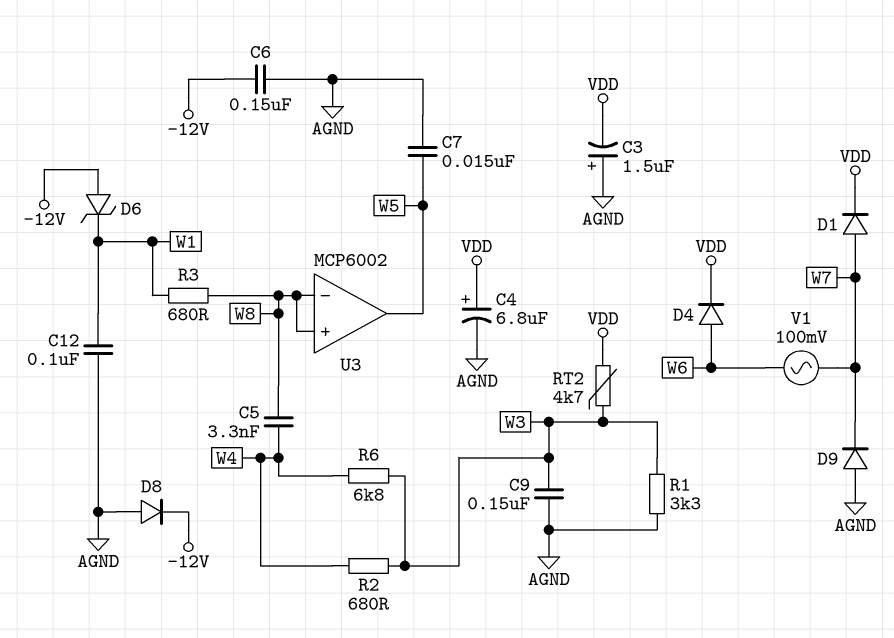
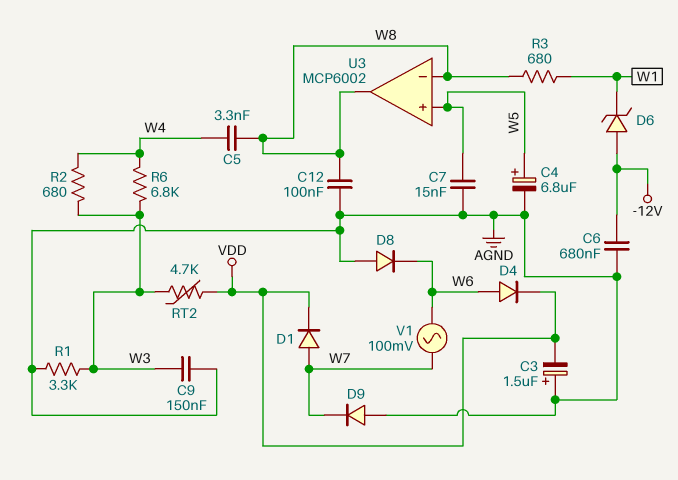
C4: 6.8uF (plus VDD, minus AGND) -> 6.8uF (plus W5, minus AGND)
C6: 150nF (-12V, AGND) -> 680nF (-12V, AGND)
C12: 100nF (AGND, W1) -> 100nF (AGND, W8)
D8: diode (A AGND, K -12V) -> diode (A AGND, K W6)
U3 pin in+: W8 -> W5
U3 pin out: W5 -> W8

